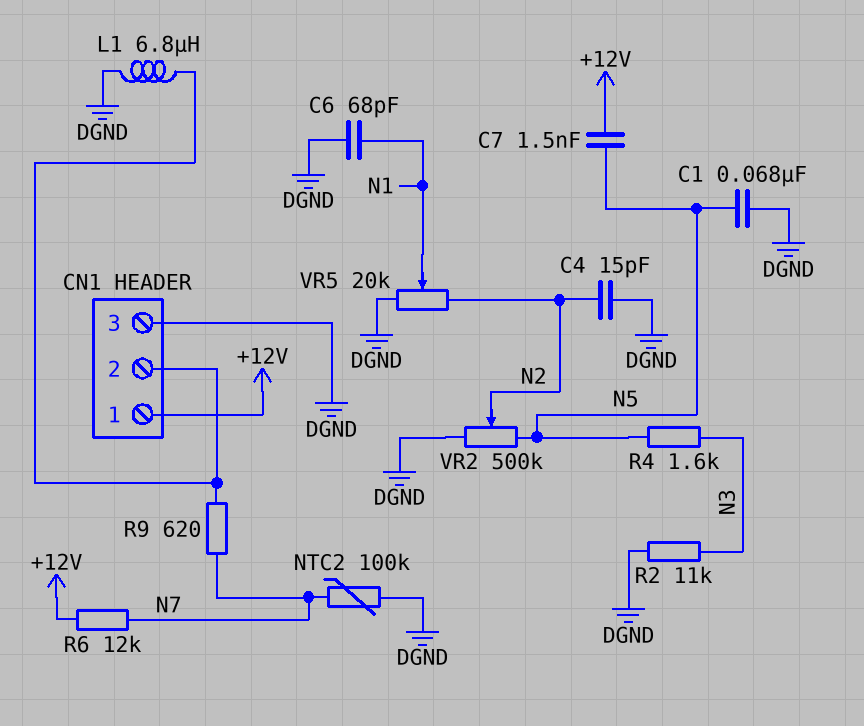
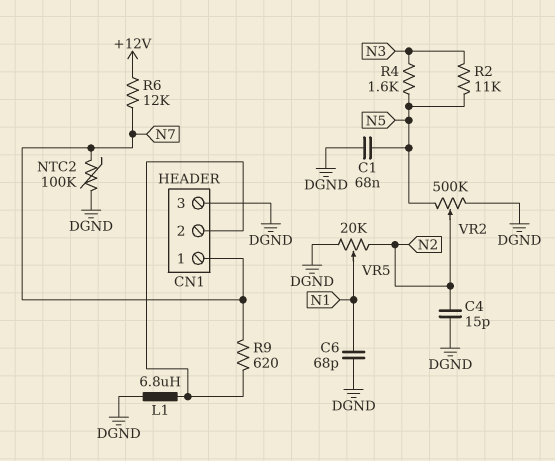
C7: 1.5nF (+12V, N5) -> none
CN1 pin 1: +12V -> N7
R2: 11k (DGND, N3) -> 11k (N3, N5)

